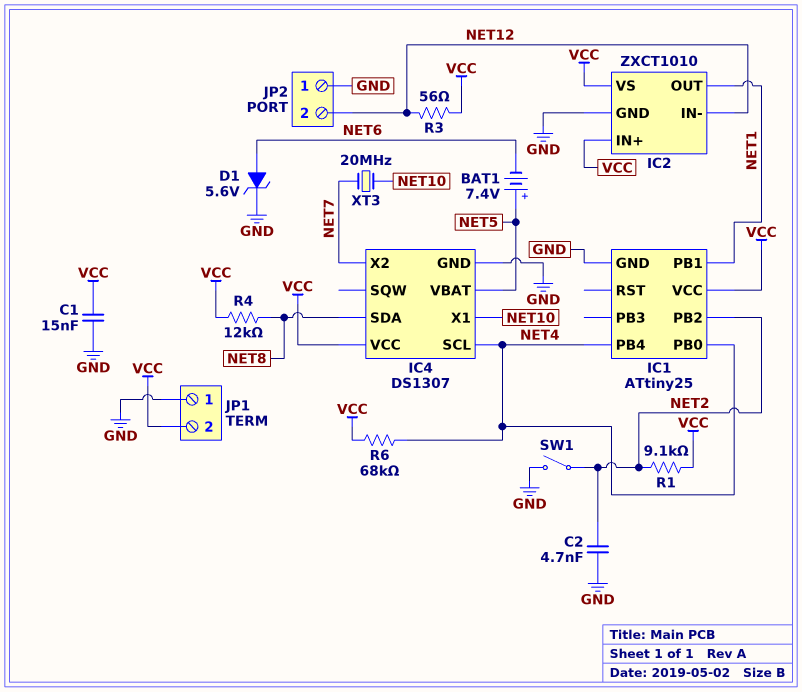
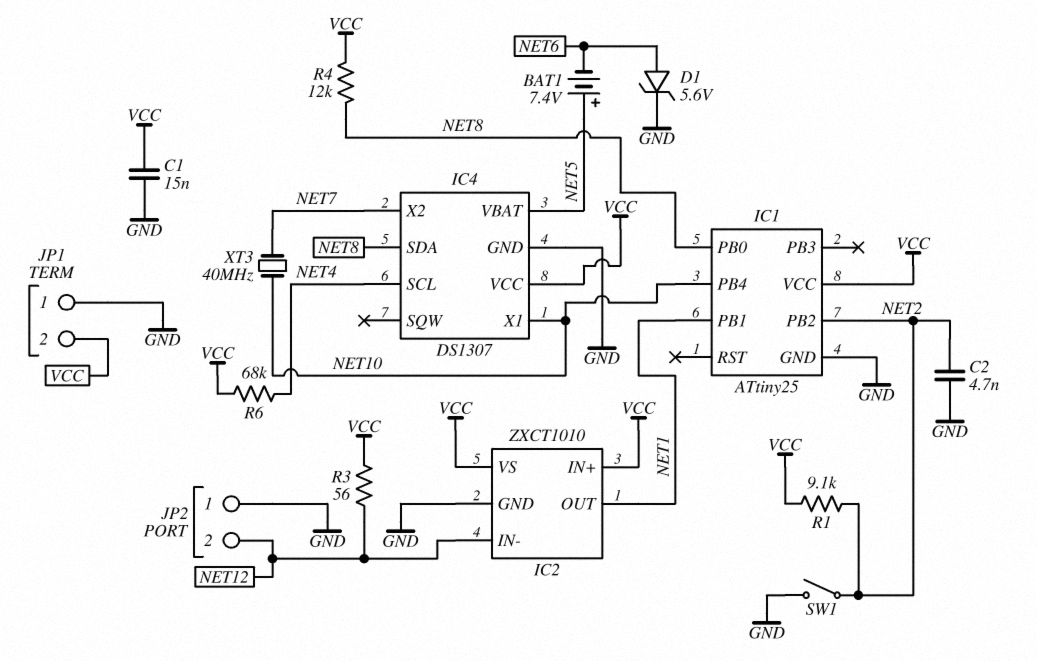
IC1 pin PB0: NET4 -> NET8
IC1 pin PB4: NET4 -> NET10
XT3: 20MHz (NET7, NET10) -> 40MHz (NET7, NET10)

